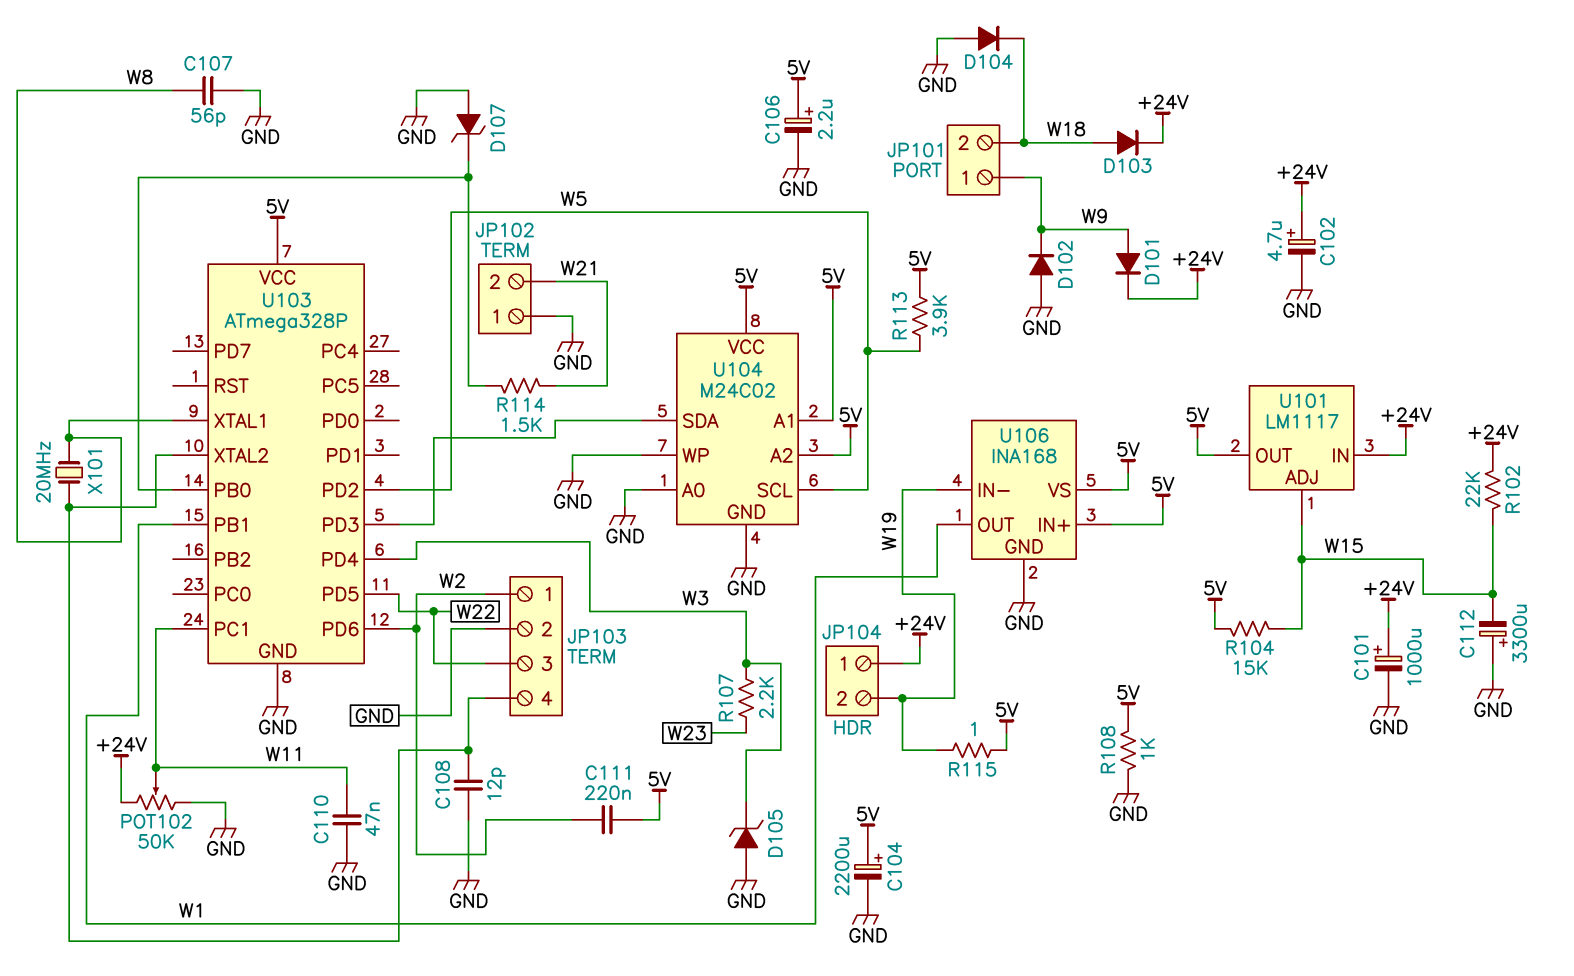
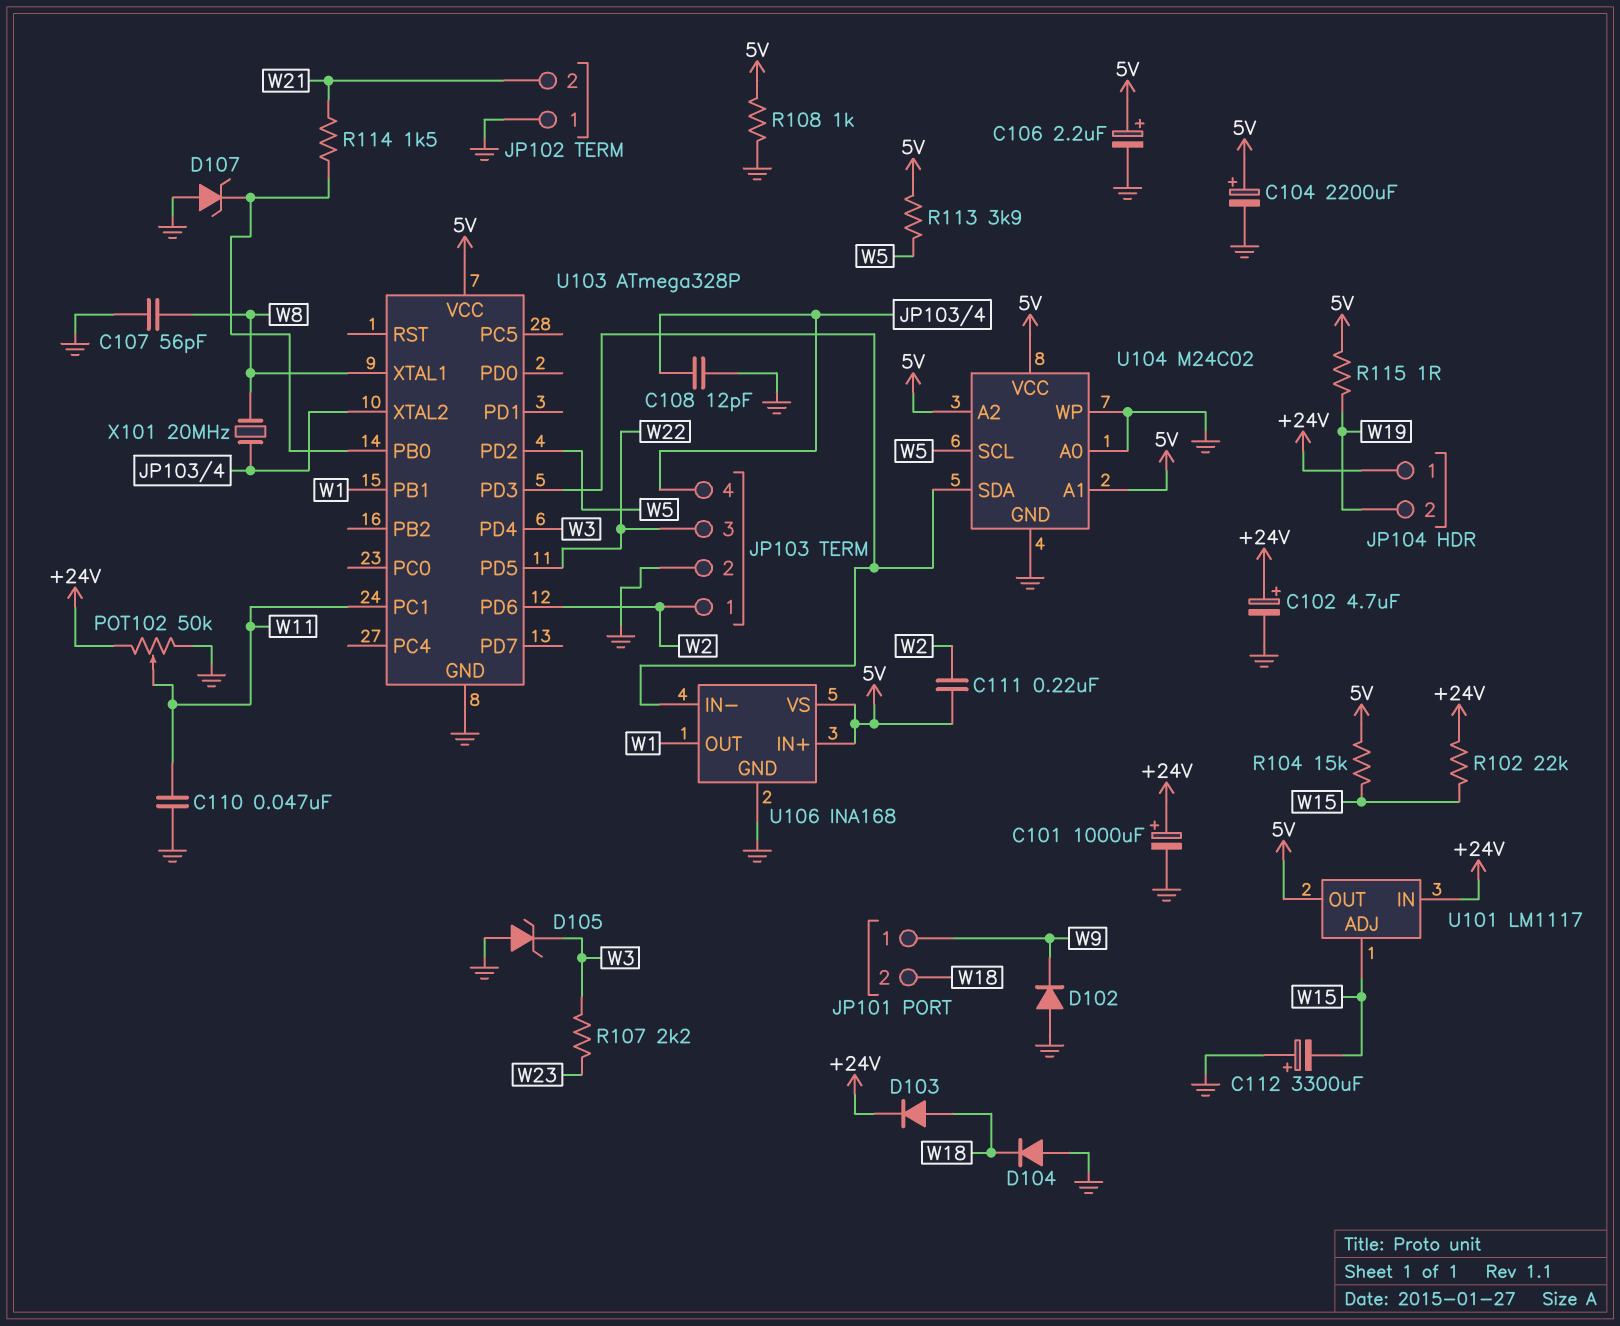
D101: diode (A W9, K +24V) -> none
U106 pin IN-: W19 -> U103/PD3

